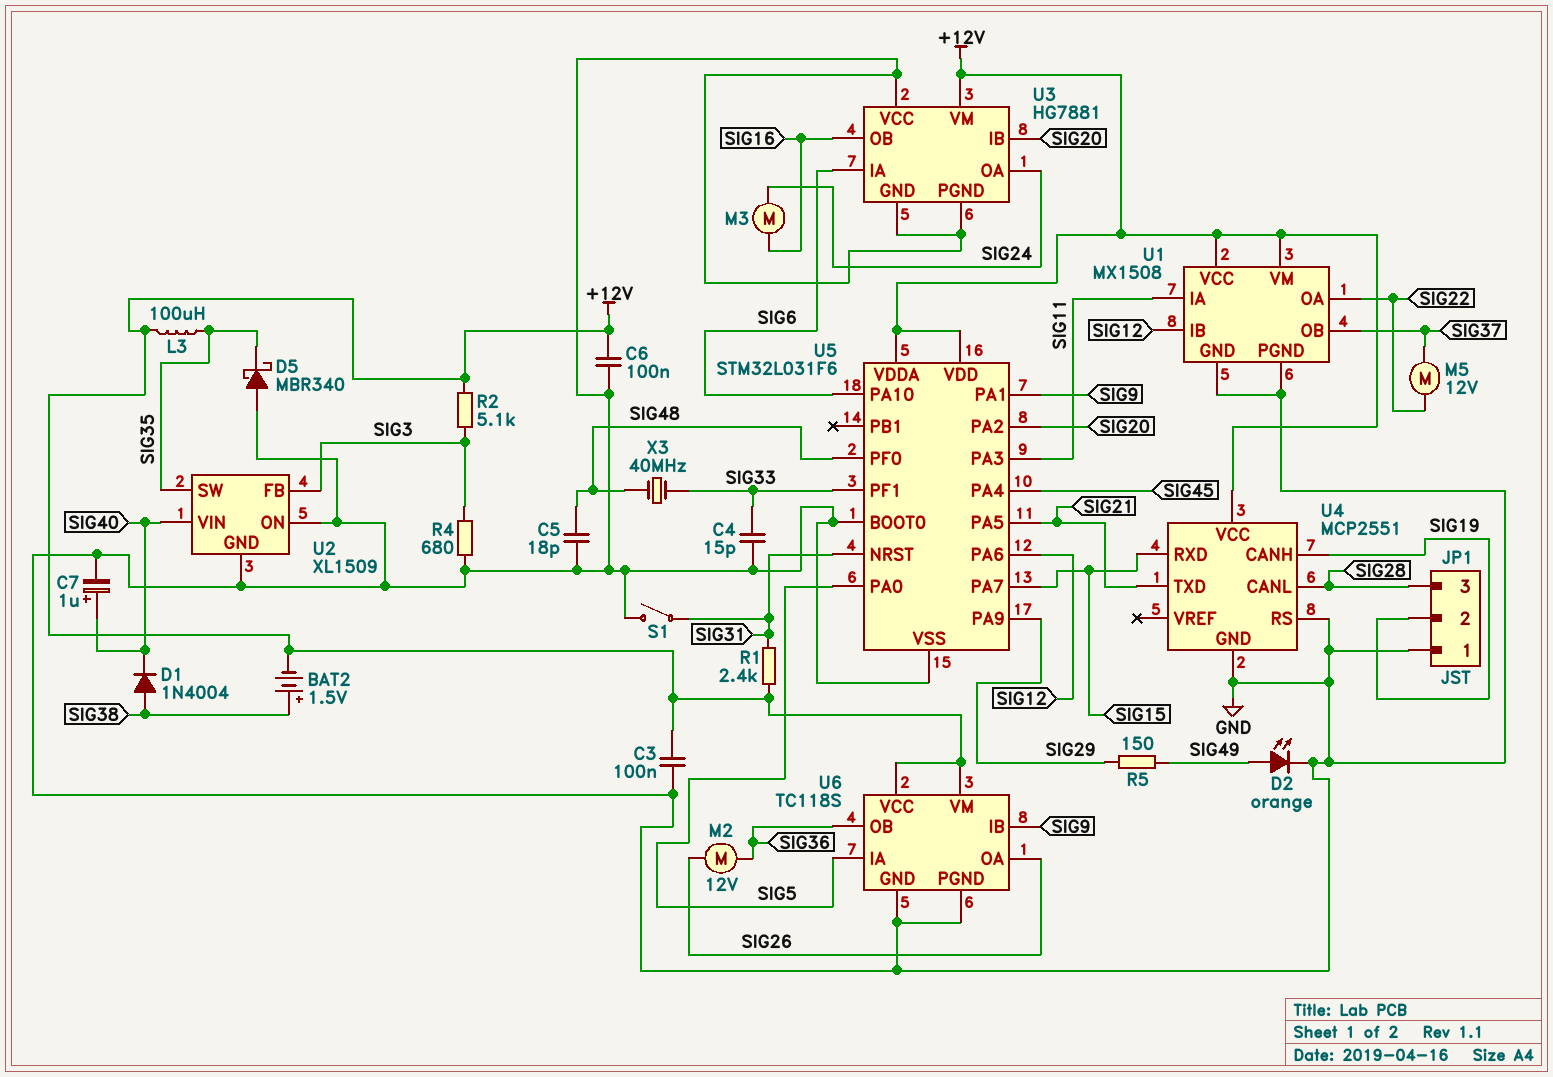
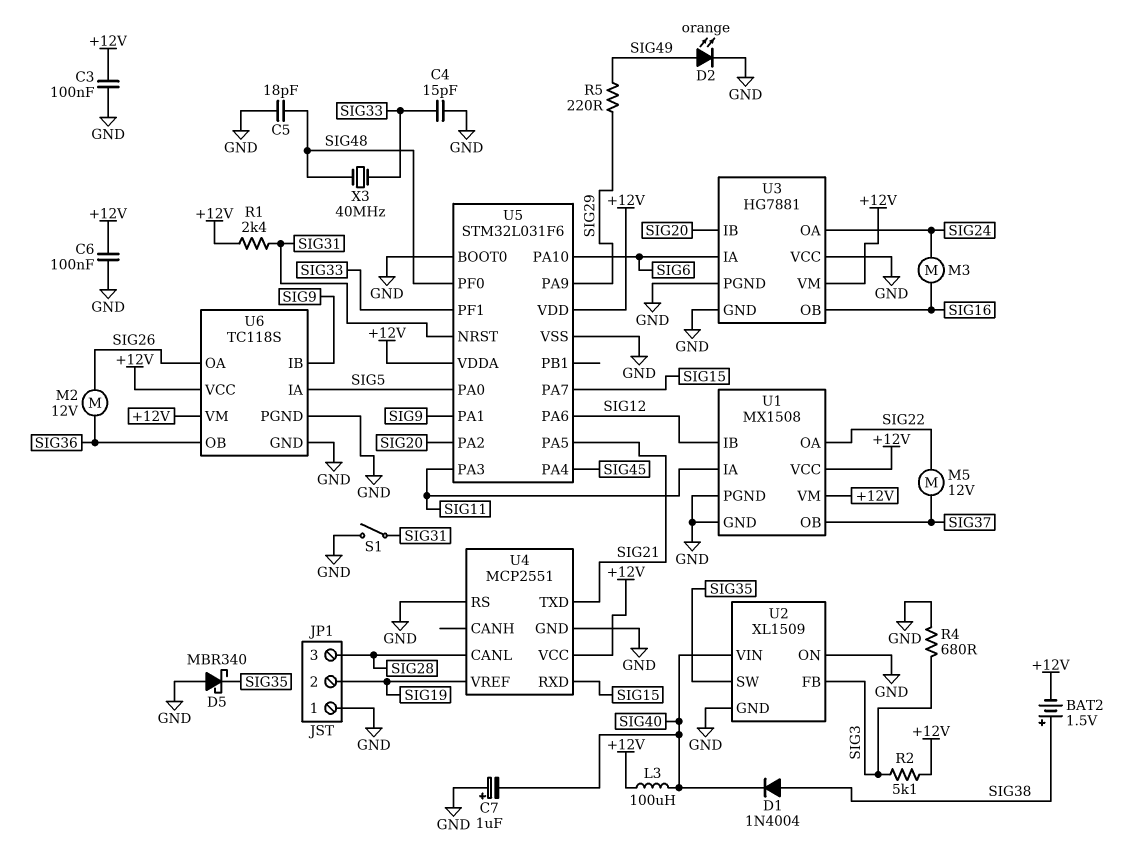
C7: 1uF (plus SIG40, minus GND) -> 1uF (plus GND, minus SIG40)
L3: 100uH (+12V, SIG35) -> 100uH (+12V, SIG40)
R5: 150 (SIG29, SIG49) -> 220 (SIG29, SIG49)
U4 pin CANH: SIG19 -> none
U4 pin VREF: none -> SIG19

